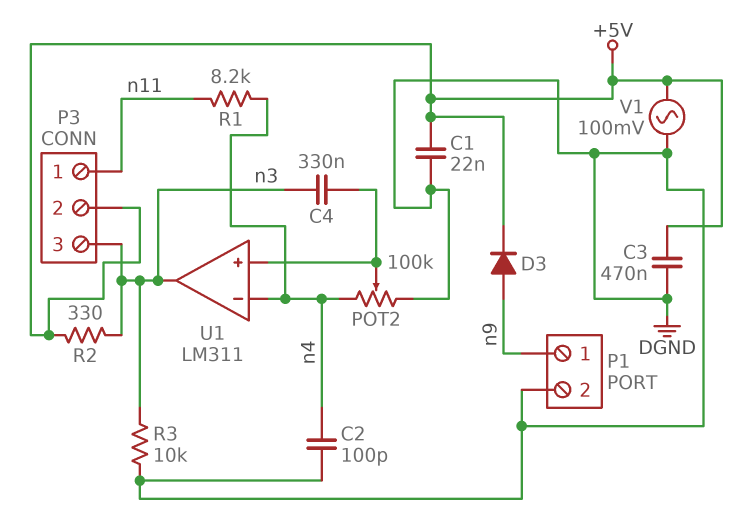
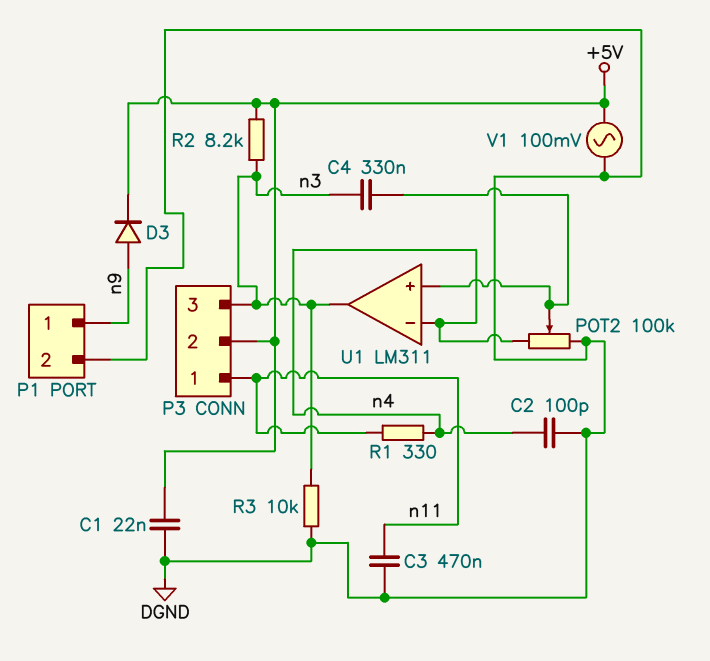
C3: 470nF (+5V, DGND) -> 470nF (DGND, n11)
R1: 8.2k (n4, n11) -> 330 (n4, n11)
R2: 330 (+5V, n3) -> 8.2k (+5V, n3)

